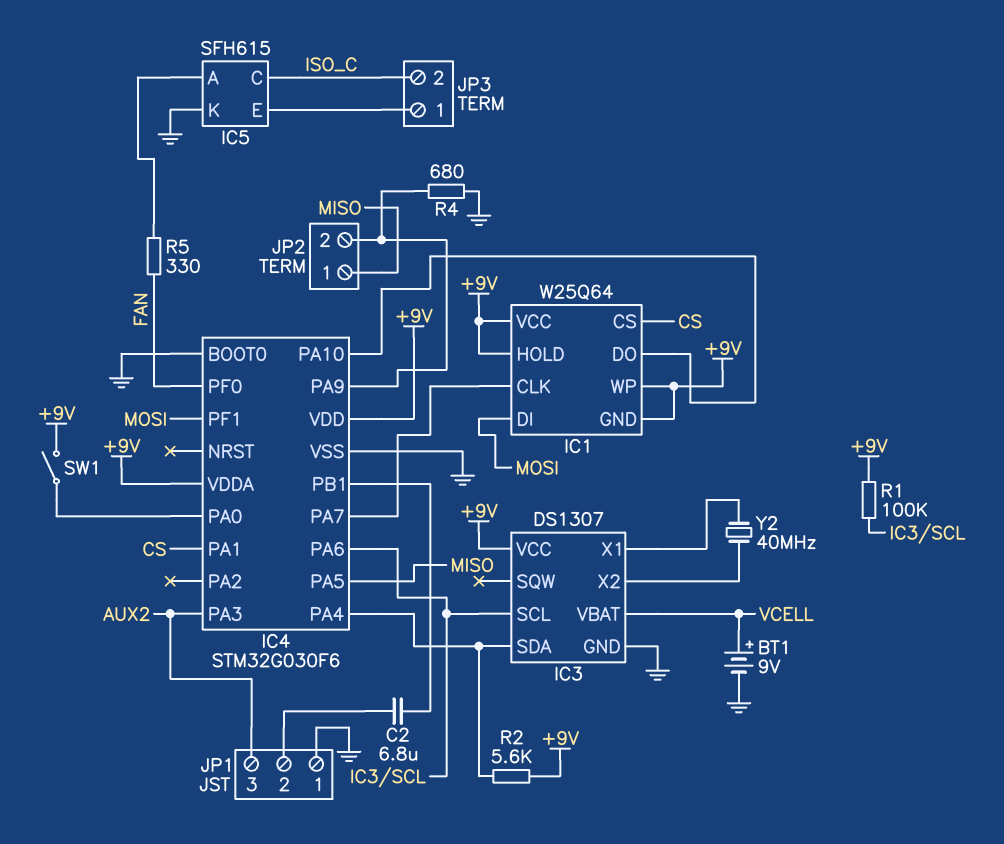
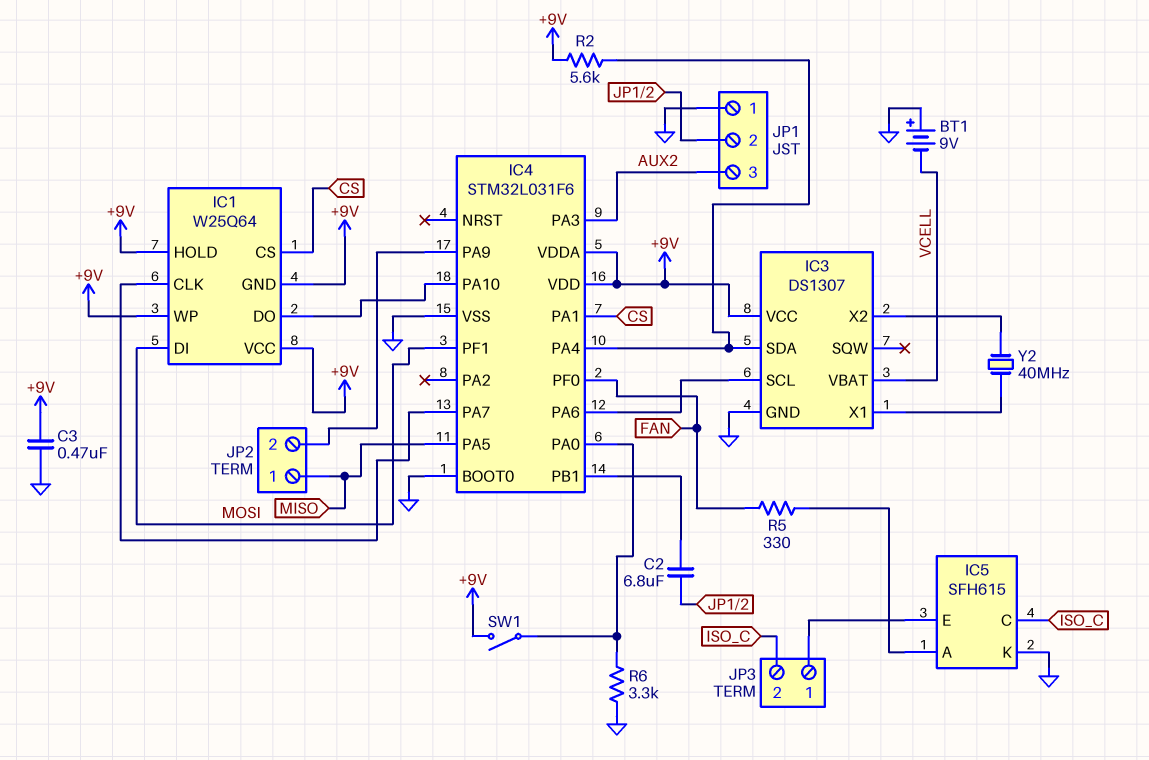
BT1: 9V (plus VCELL, minus GND) -> 9V (plus GND, minus VCELL)
C3: none -> 470nF (+9V, GND)
IC4: STM32G030F6 -> STM32L031F6
R1: 100k (+9V, IC3/SCL) -> none
R4: 680 (GND, IC4/PA9) -> none
R6: none -> 3.3k (GND, IC4/PA0)

